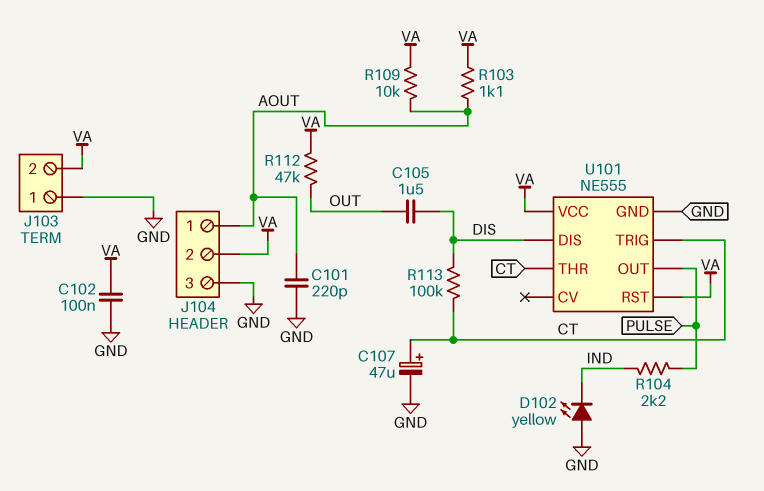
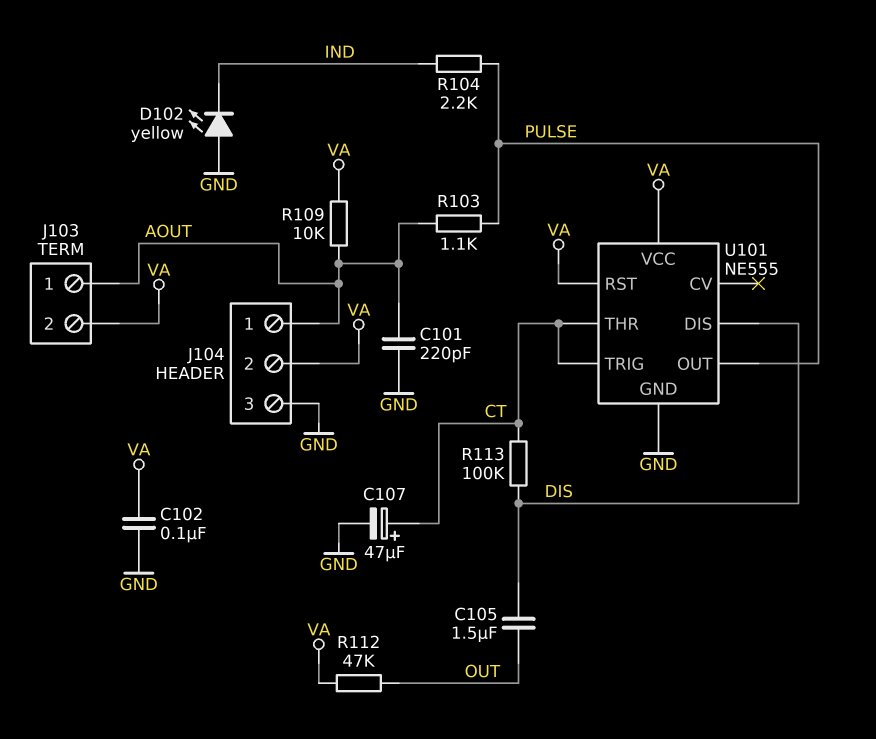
J103 pin 1: GND -> AOUT
R103: 1.1k (AOUT, VA) -> 1.1k (AOUT, PULSE)

